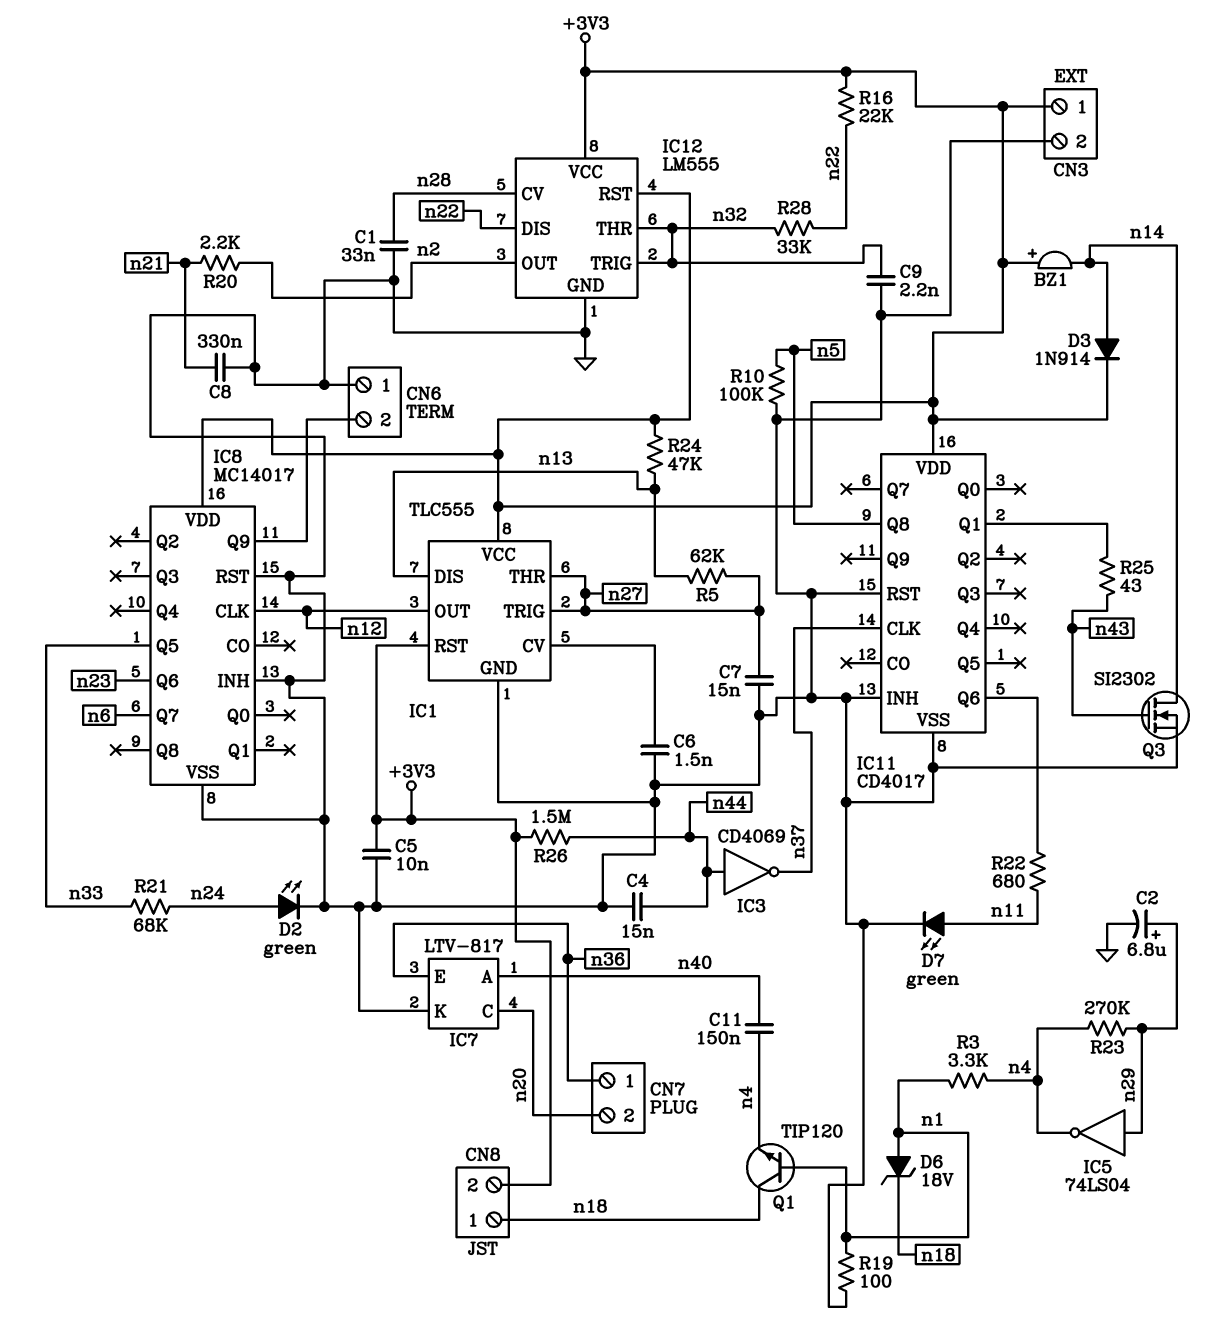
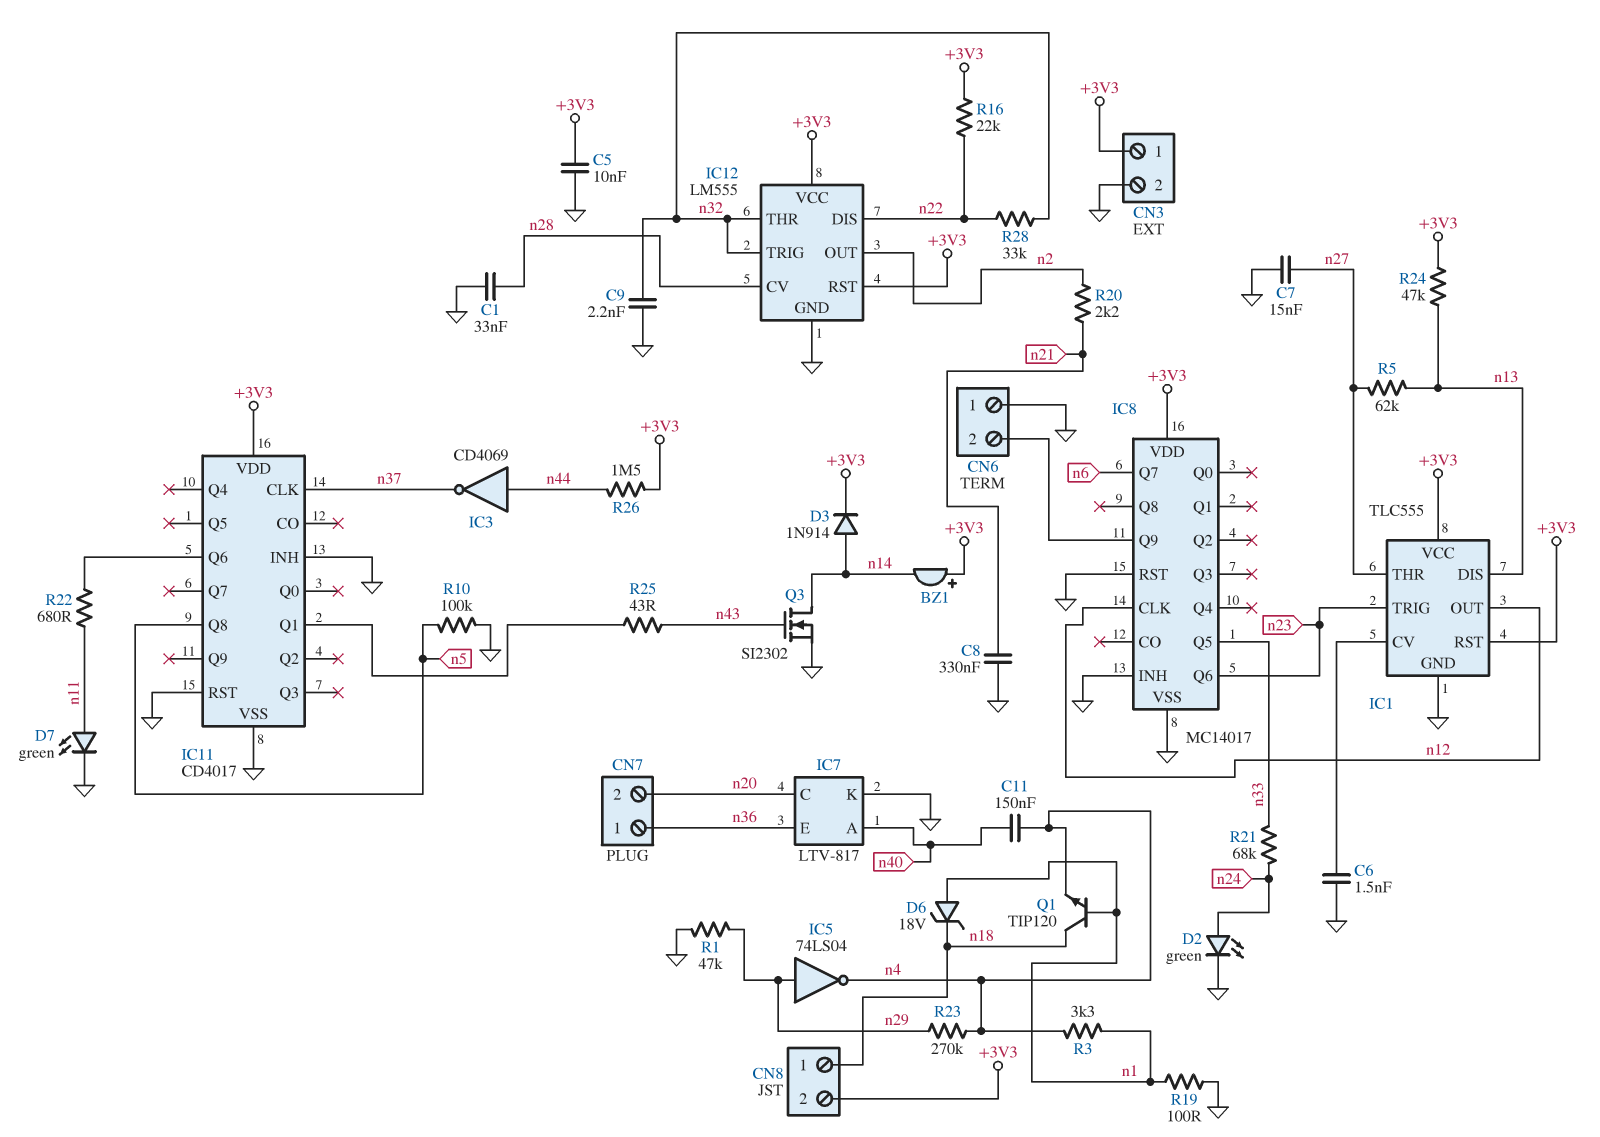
C2: 6.8uF (plus n29, minus GND) -> none
C4: 15nF (GND, n44) -> none
IC1 pin TRIG: n27 -> n23
R1: none -> 47k (GND, n29)

